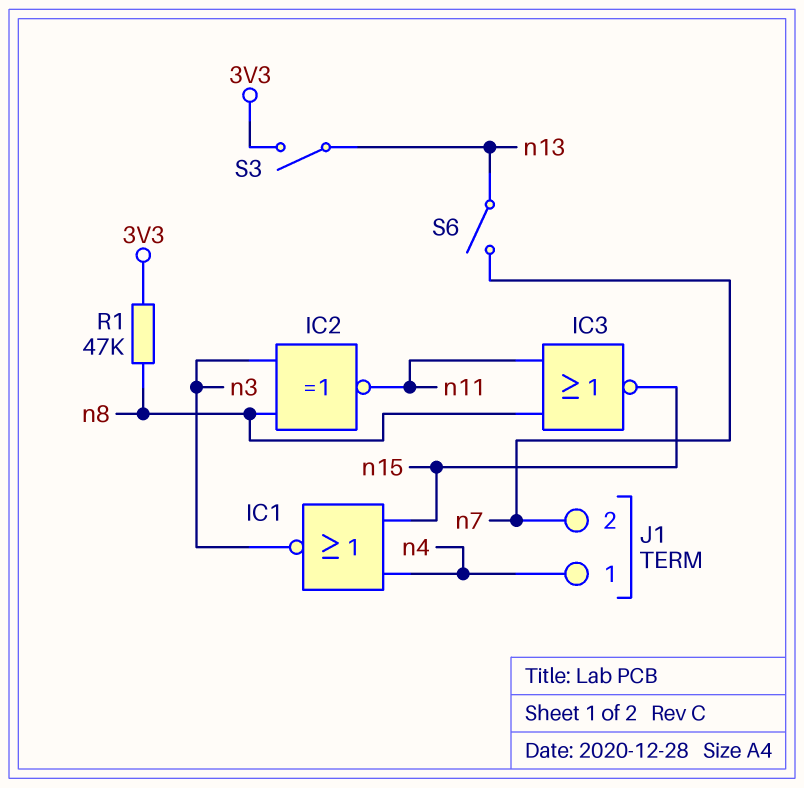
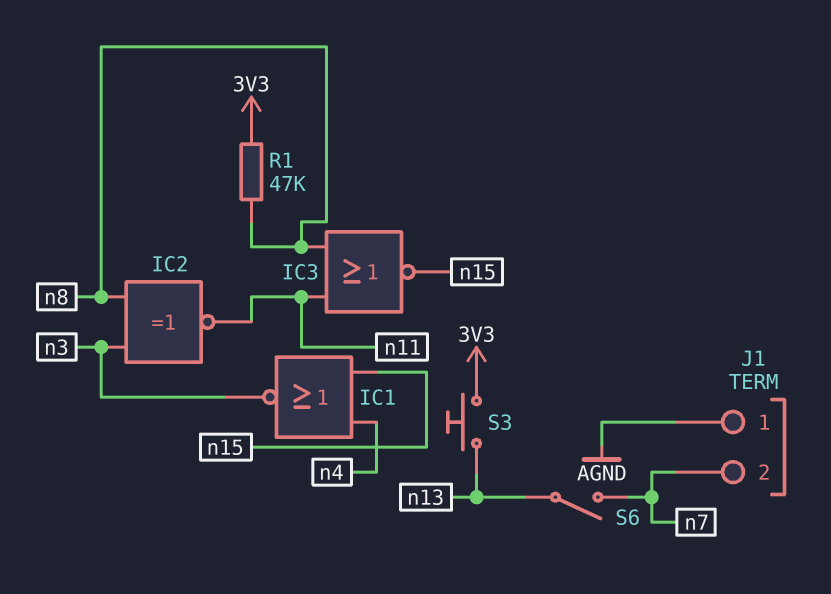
J1 pin 1: n4 -> AGND
S3: switch (3V3, n13) -> button (3V3, n13)

